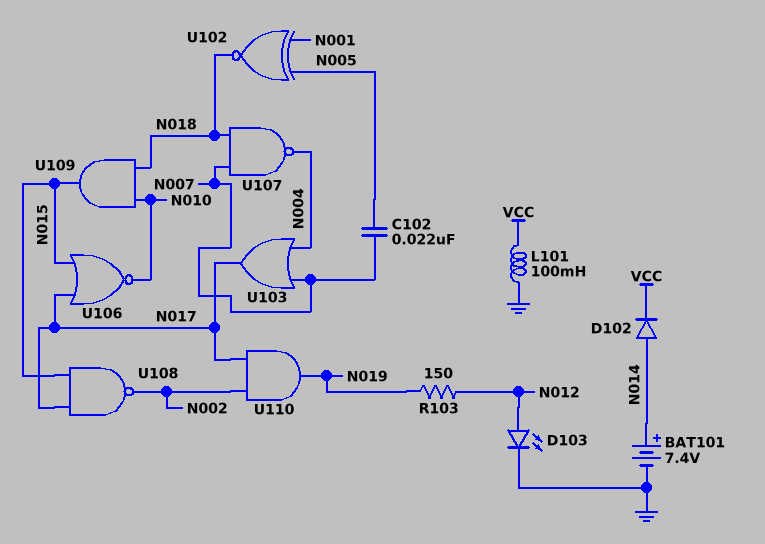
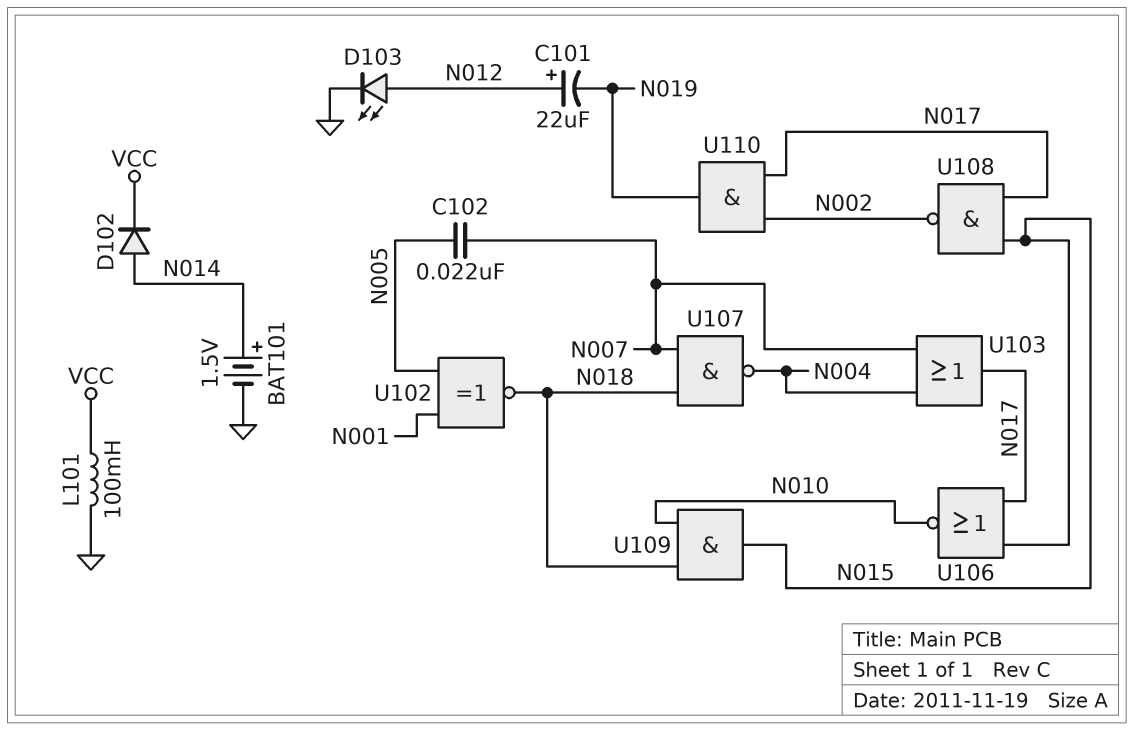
BAT101: 7.4V (plus N014, minus GND) -> 1.5V (plus N014, minus GND)
C101: none -> 22uF (plus N012, minus N019)
R103: 150 (N012, N019) -> none

